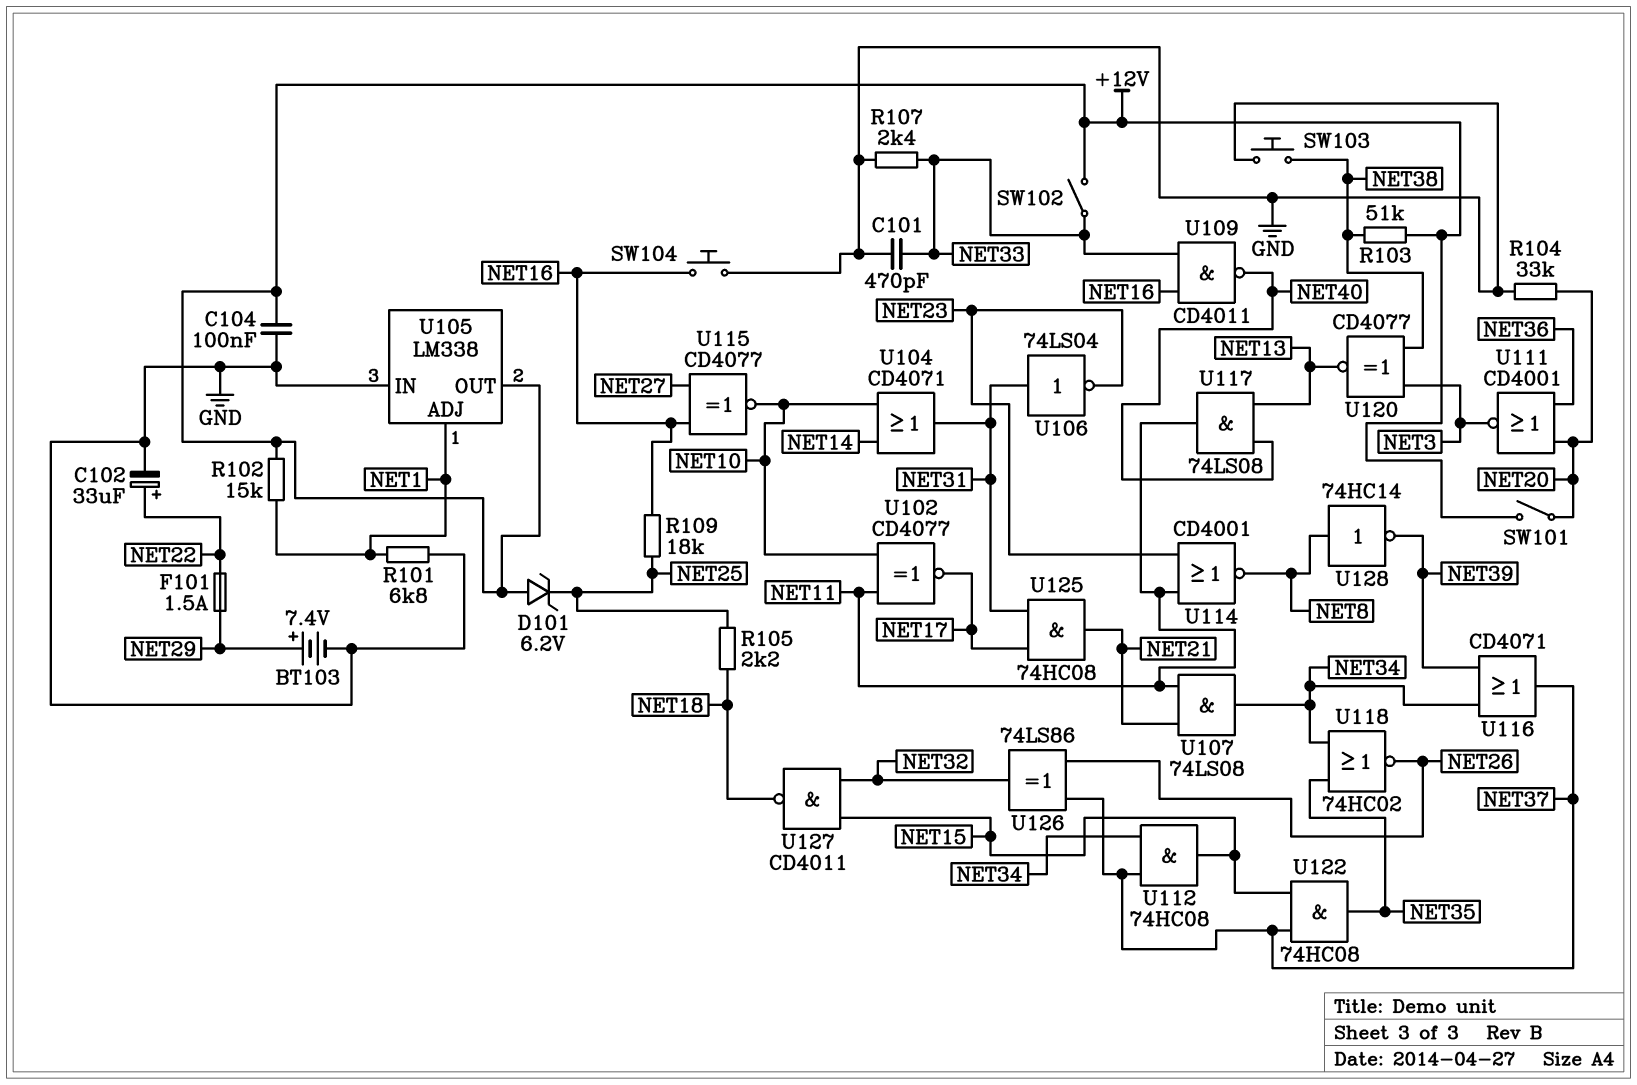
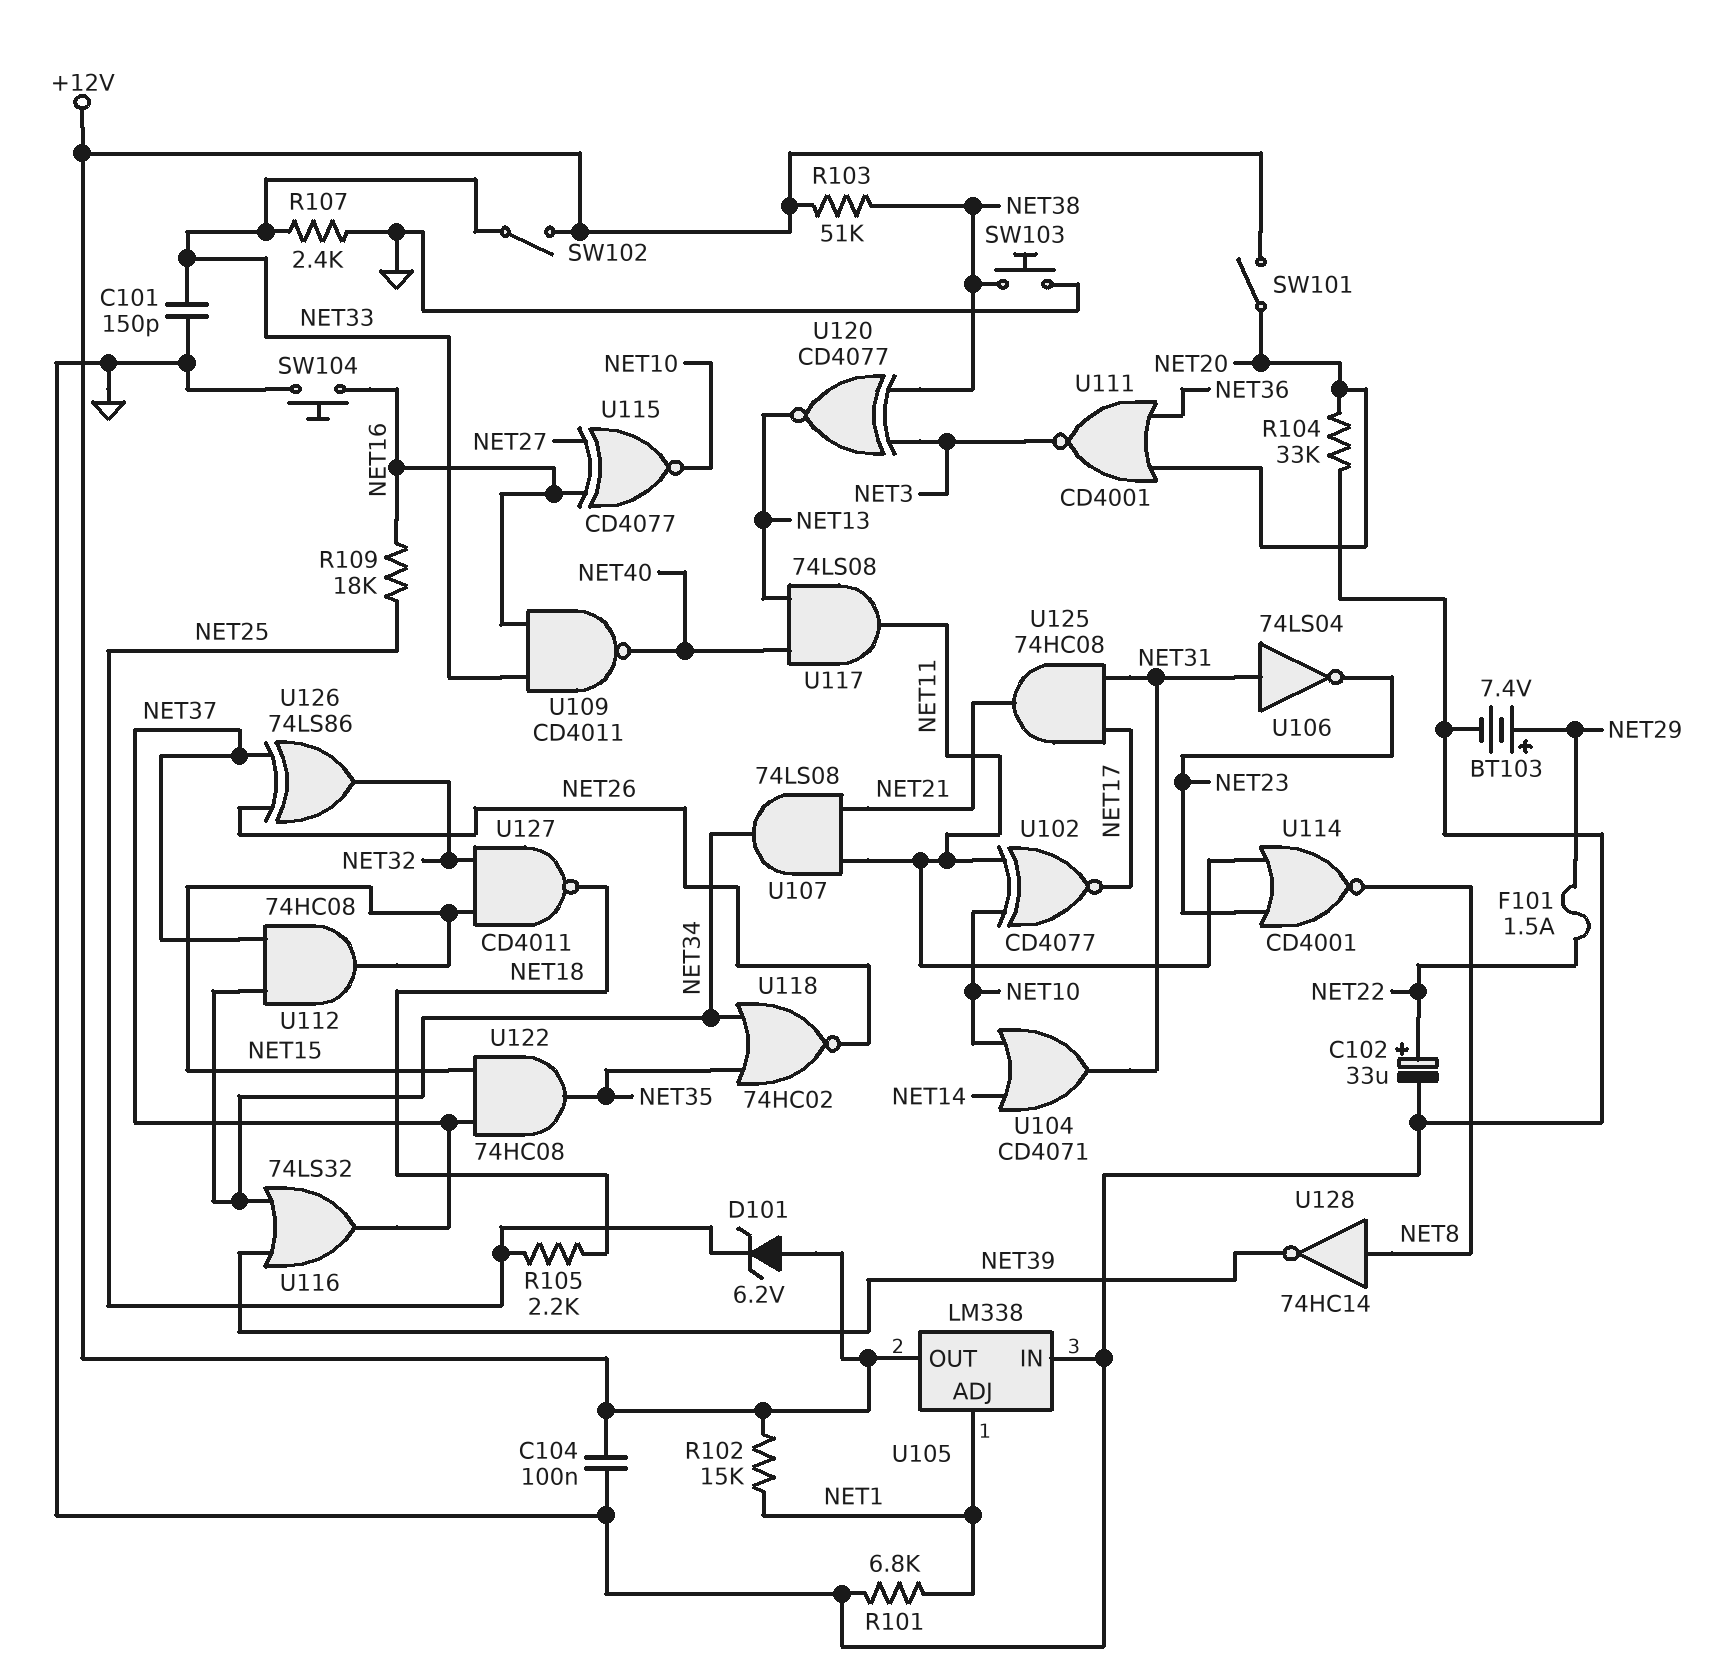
C101: 470pF (GND, NET33) -> 150pF (GND, NET33)
U116: OR CD4071 (in NET34, in NET39, out NET37) -> OR 74LS32 (in NET34, in NET39, out NET37)

